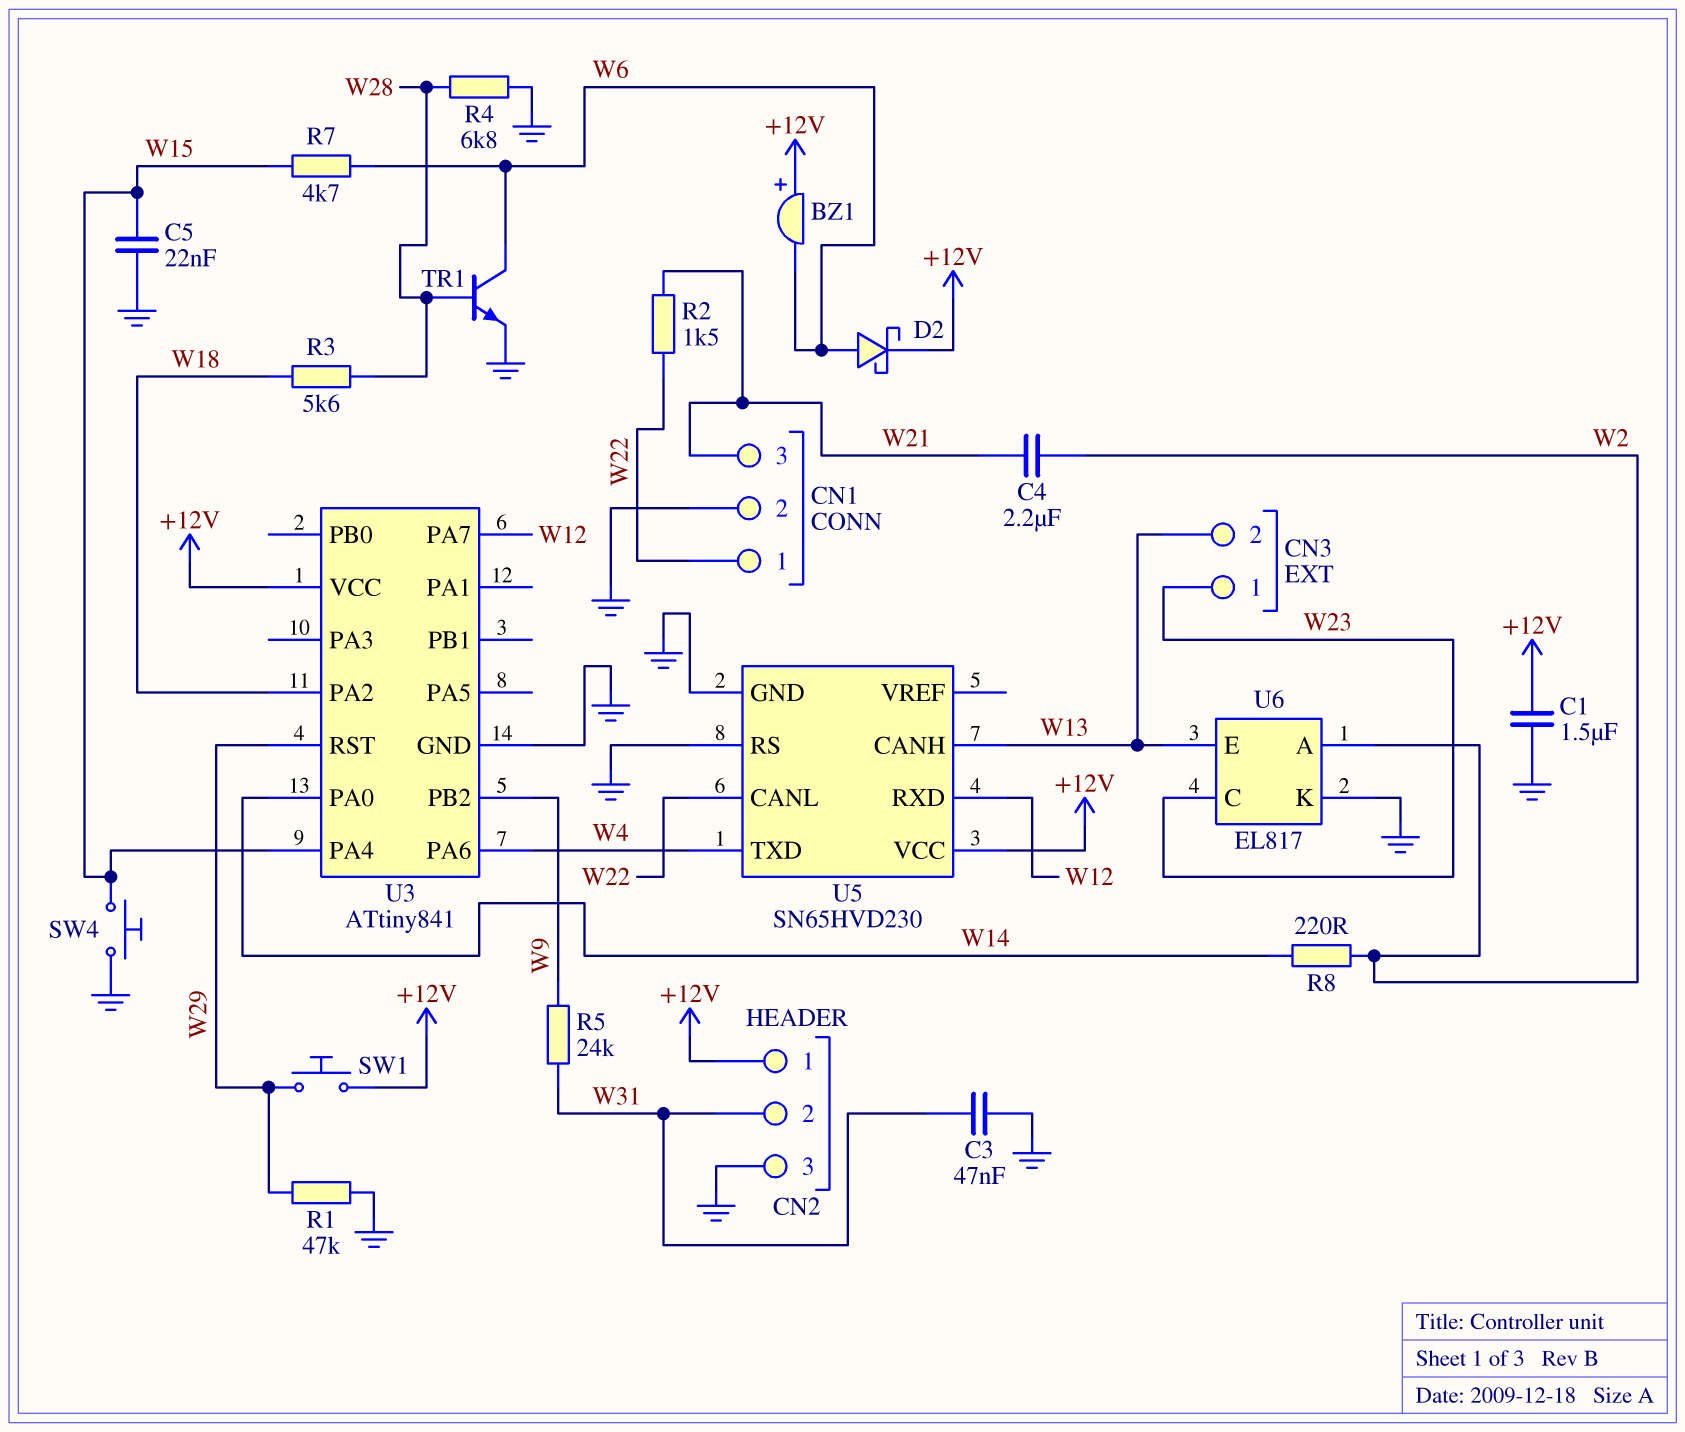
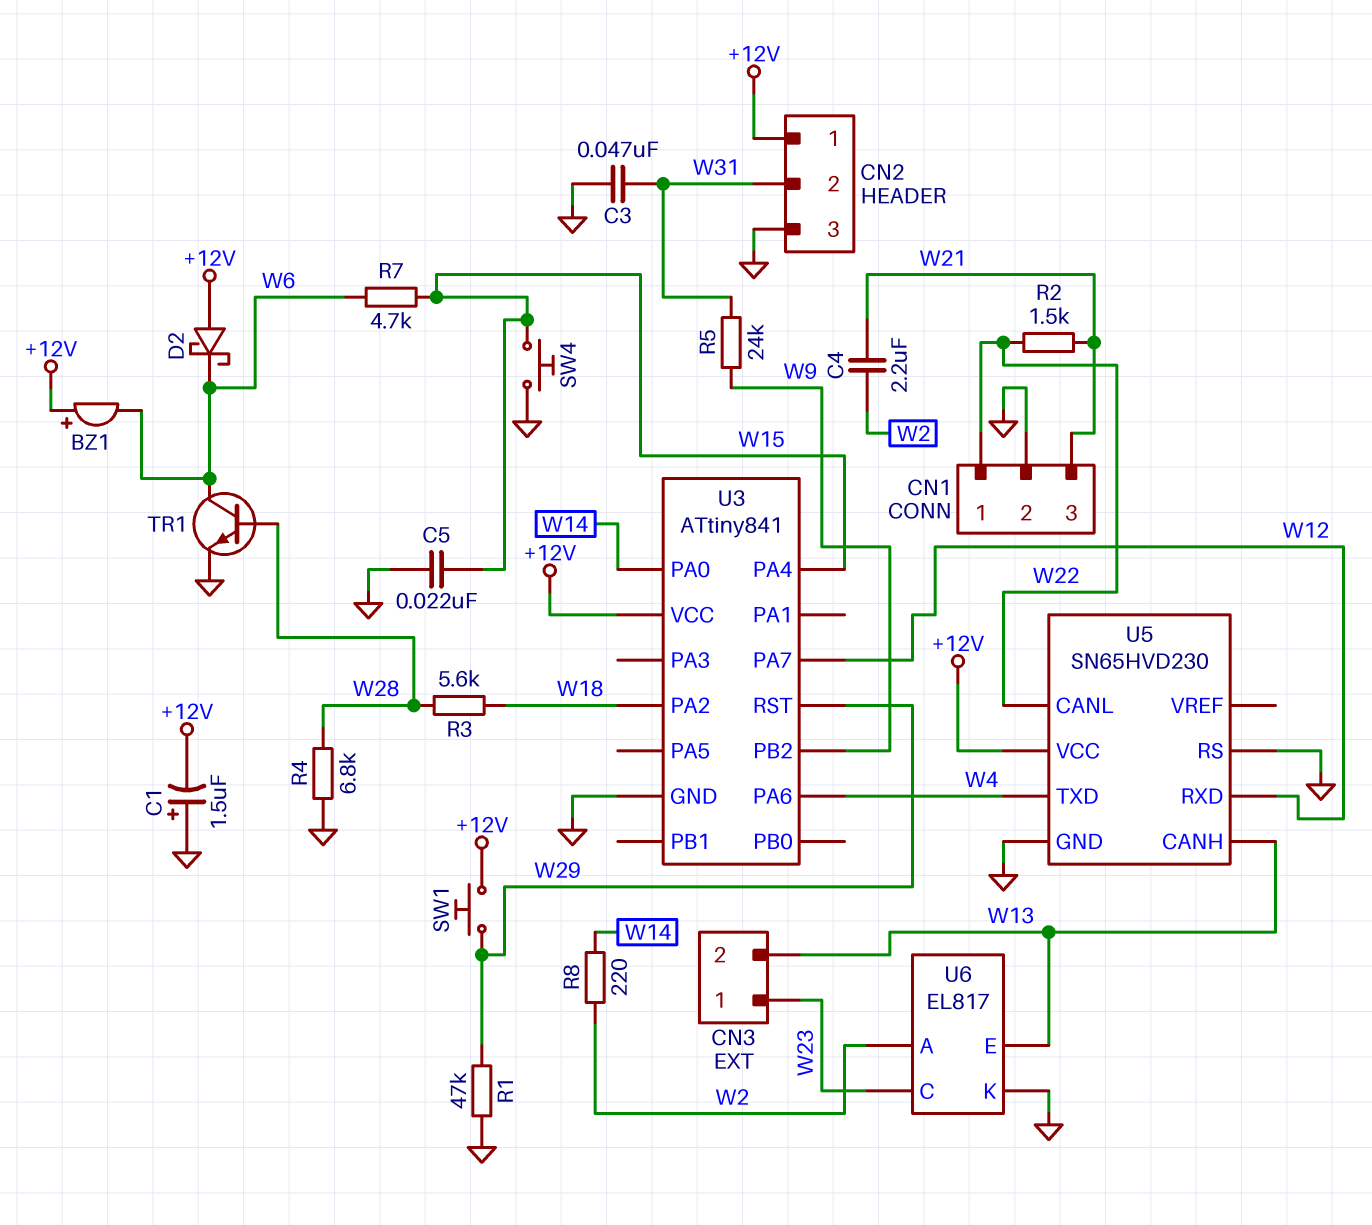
C1: 1.5uF (+12V, GND) -> 1.5uF (plus GND, minus +12V)
D2: schottky (A W6, K +12V) -> schottky (A +12V, K W6)

